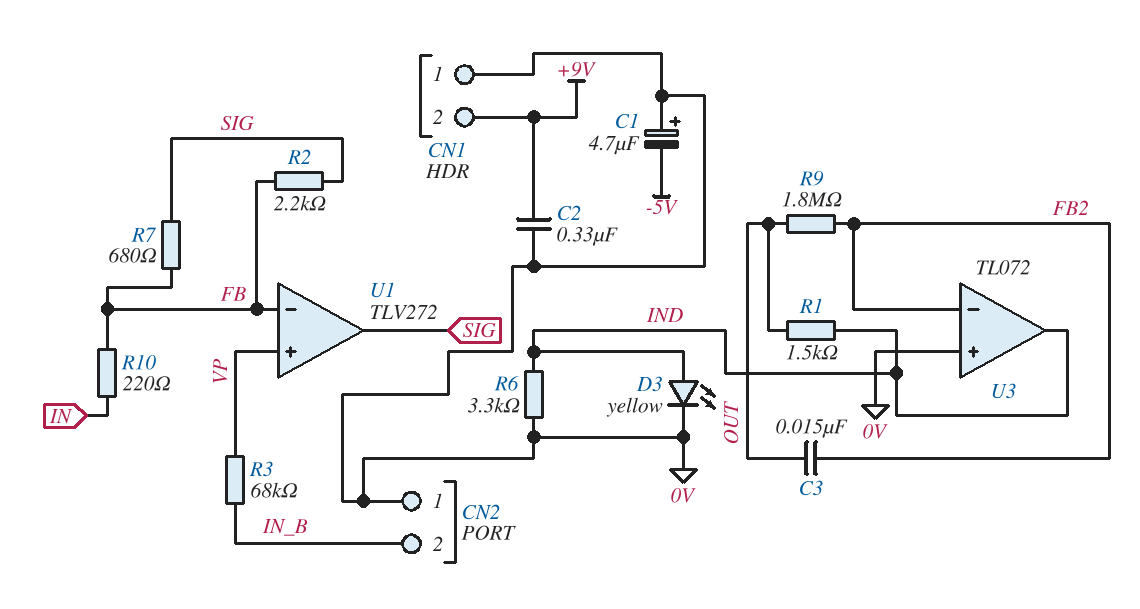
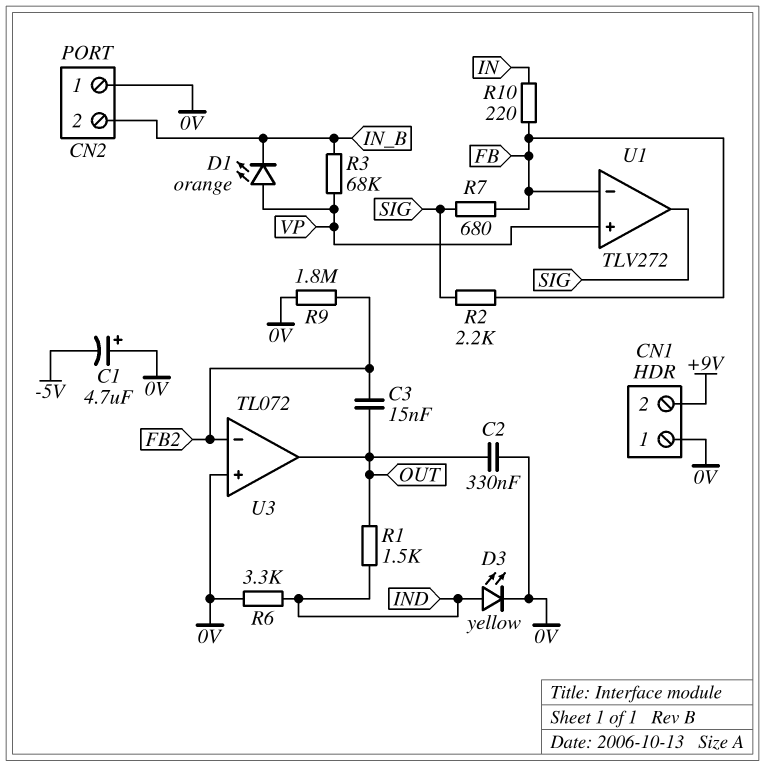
C2: 330nF (+9V, 0V) -> 330nF (0V, OUT)
D1: none -> LED orange (A VP, K IN_B)
R9: 1.8M (FB2, OUT) -> 1.8M (0V, FB2)
U3 pin out: IND -> OUT

